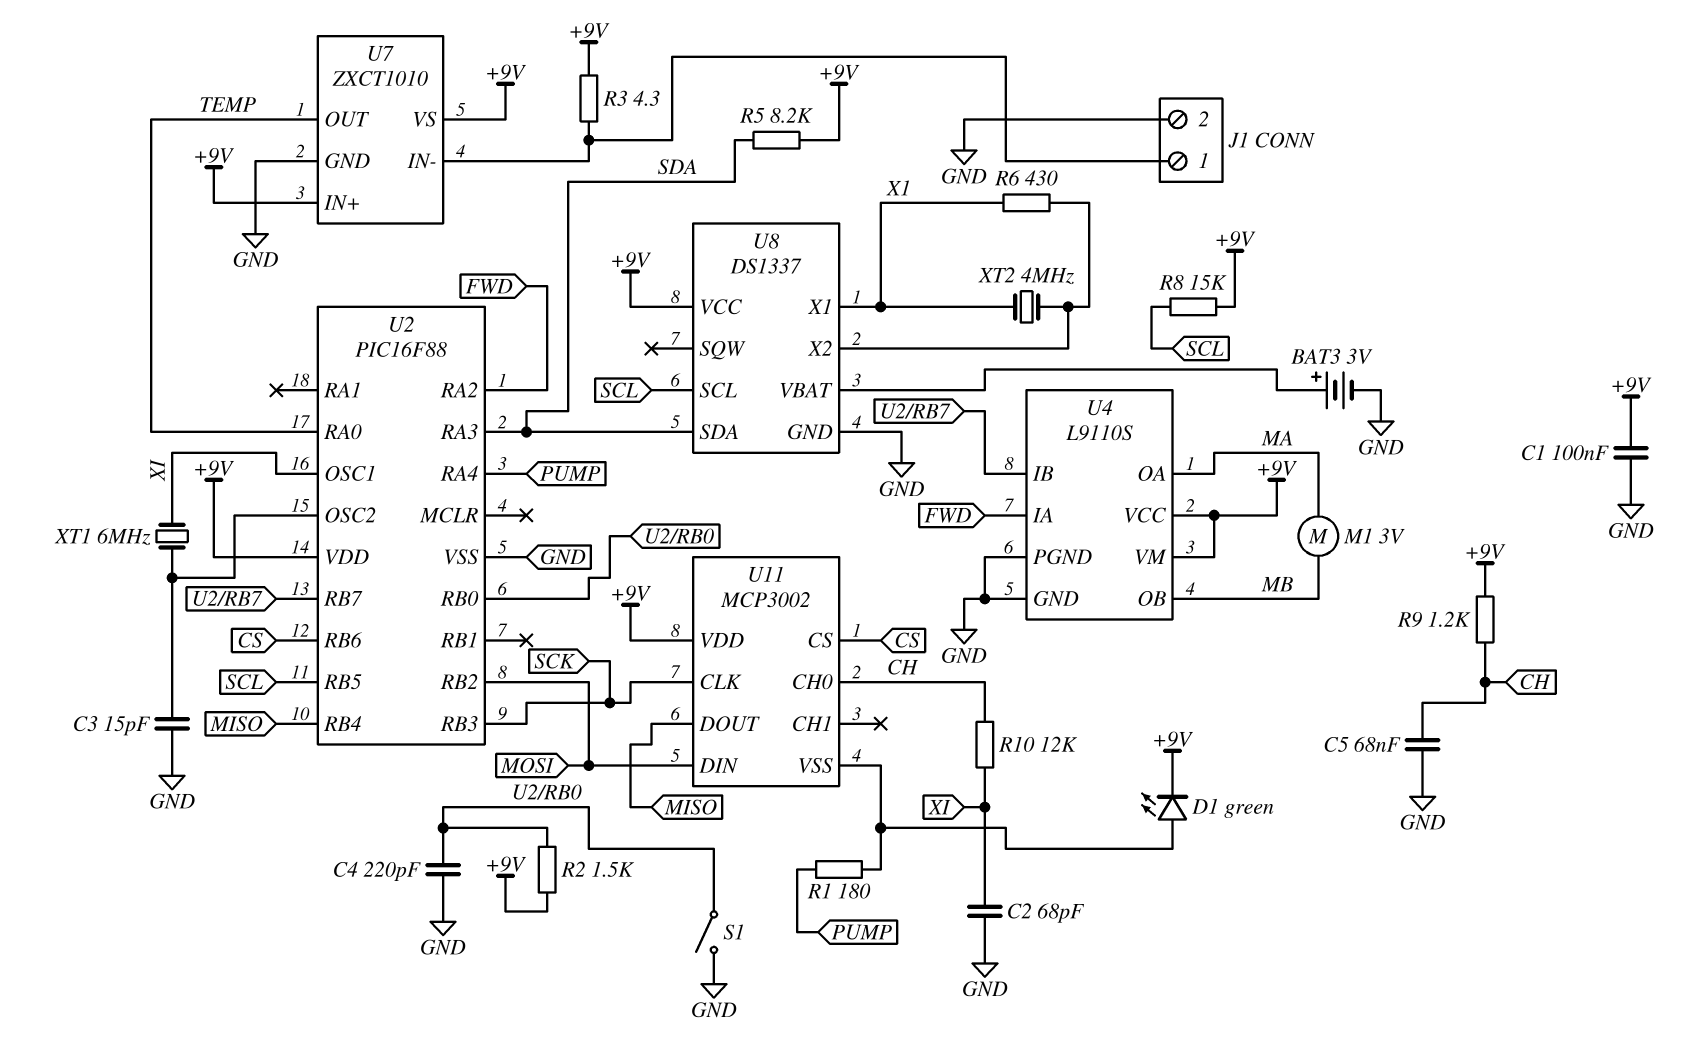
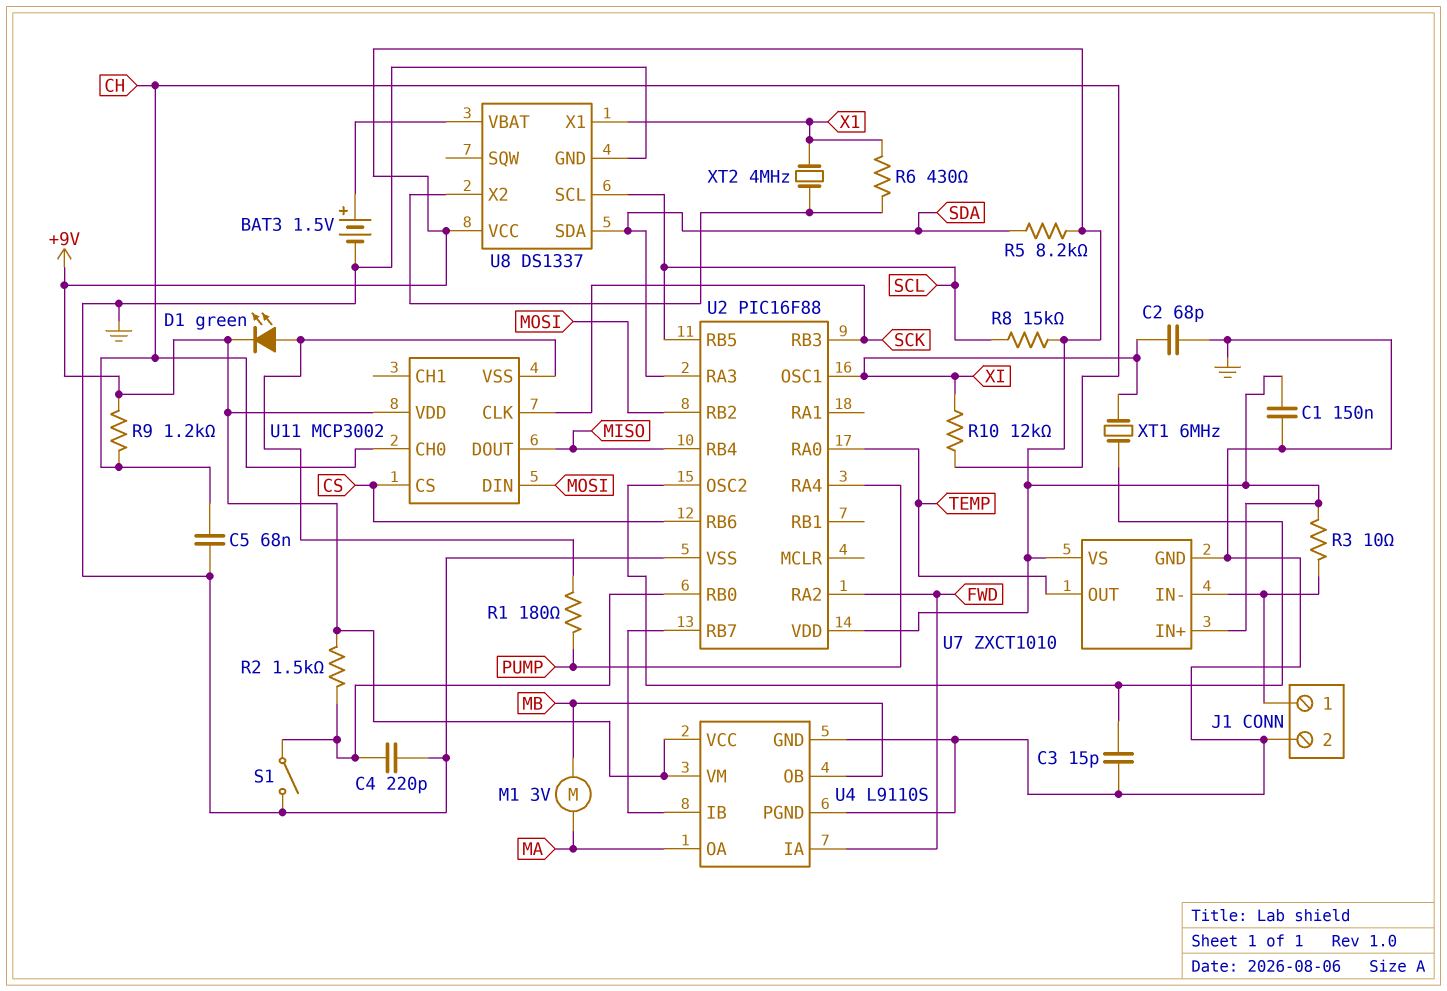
BAT3: 3V (plus U8/VBAT, minus GND) -> 1.5V (plus U8/VBAT, minus GND)
C1: 100nF (+9V, GND) -> 150nF (+9V, GND)
R3: 4.3 (+9V, J1/1) -> 10 (+9V, J1/1)

